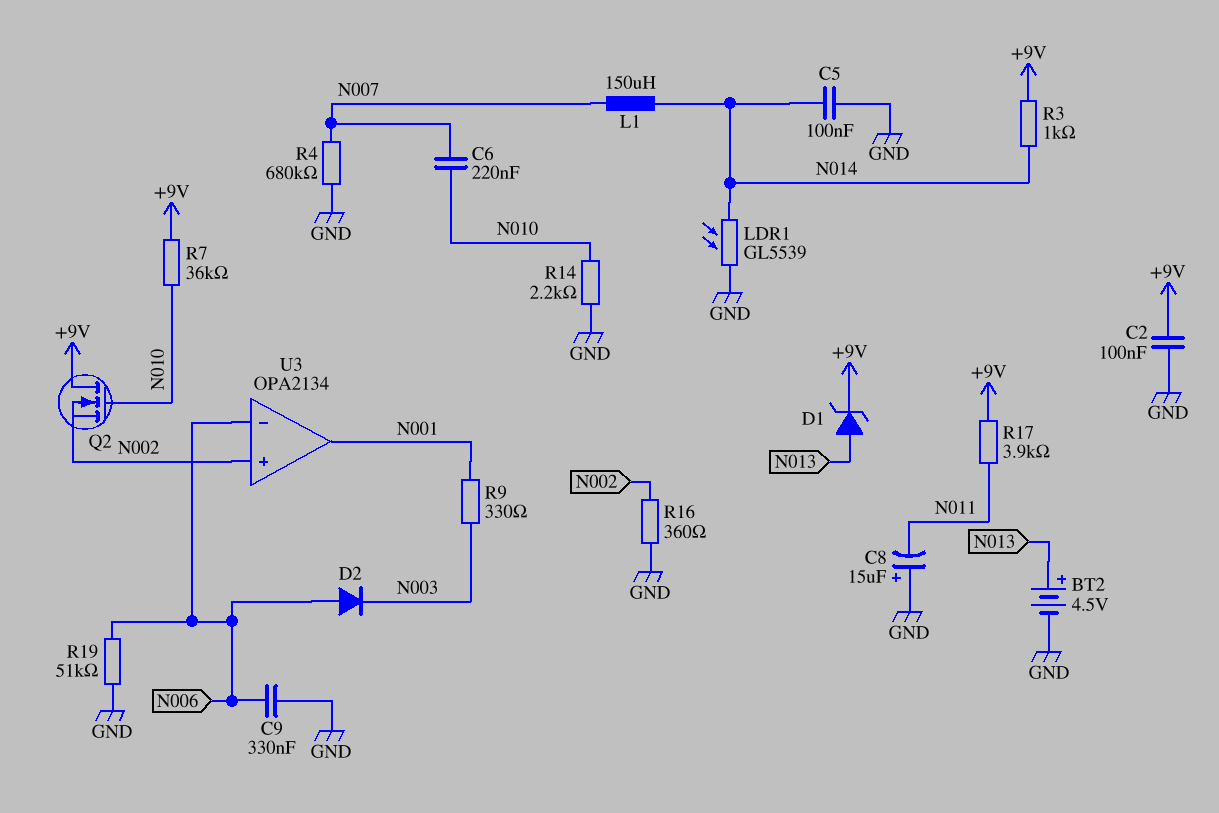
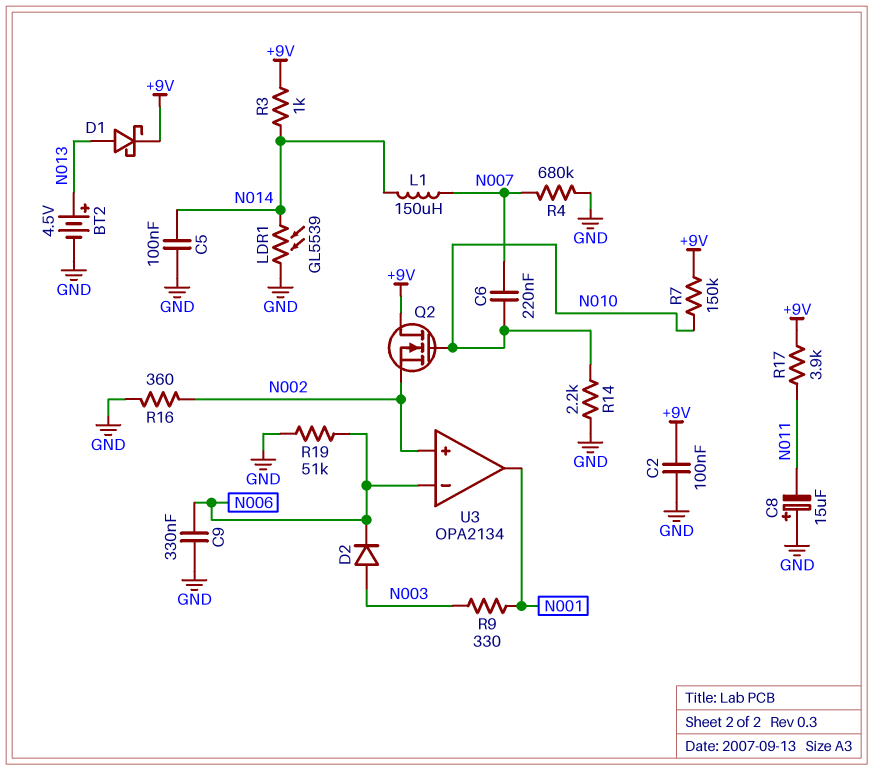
D1: zener (A N013, K +9V) -> schottky (A N013, K +9V)
D2: diode (A N006, K N003) -> diode (A N003, K N006)
R7: 36k (+9V, N010) -> 150k (+9V, N010)

